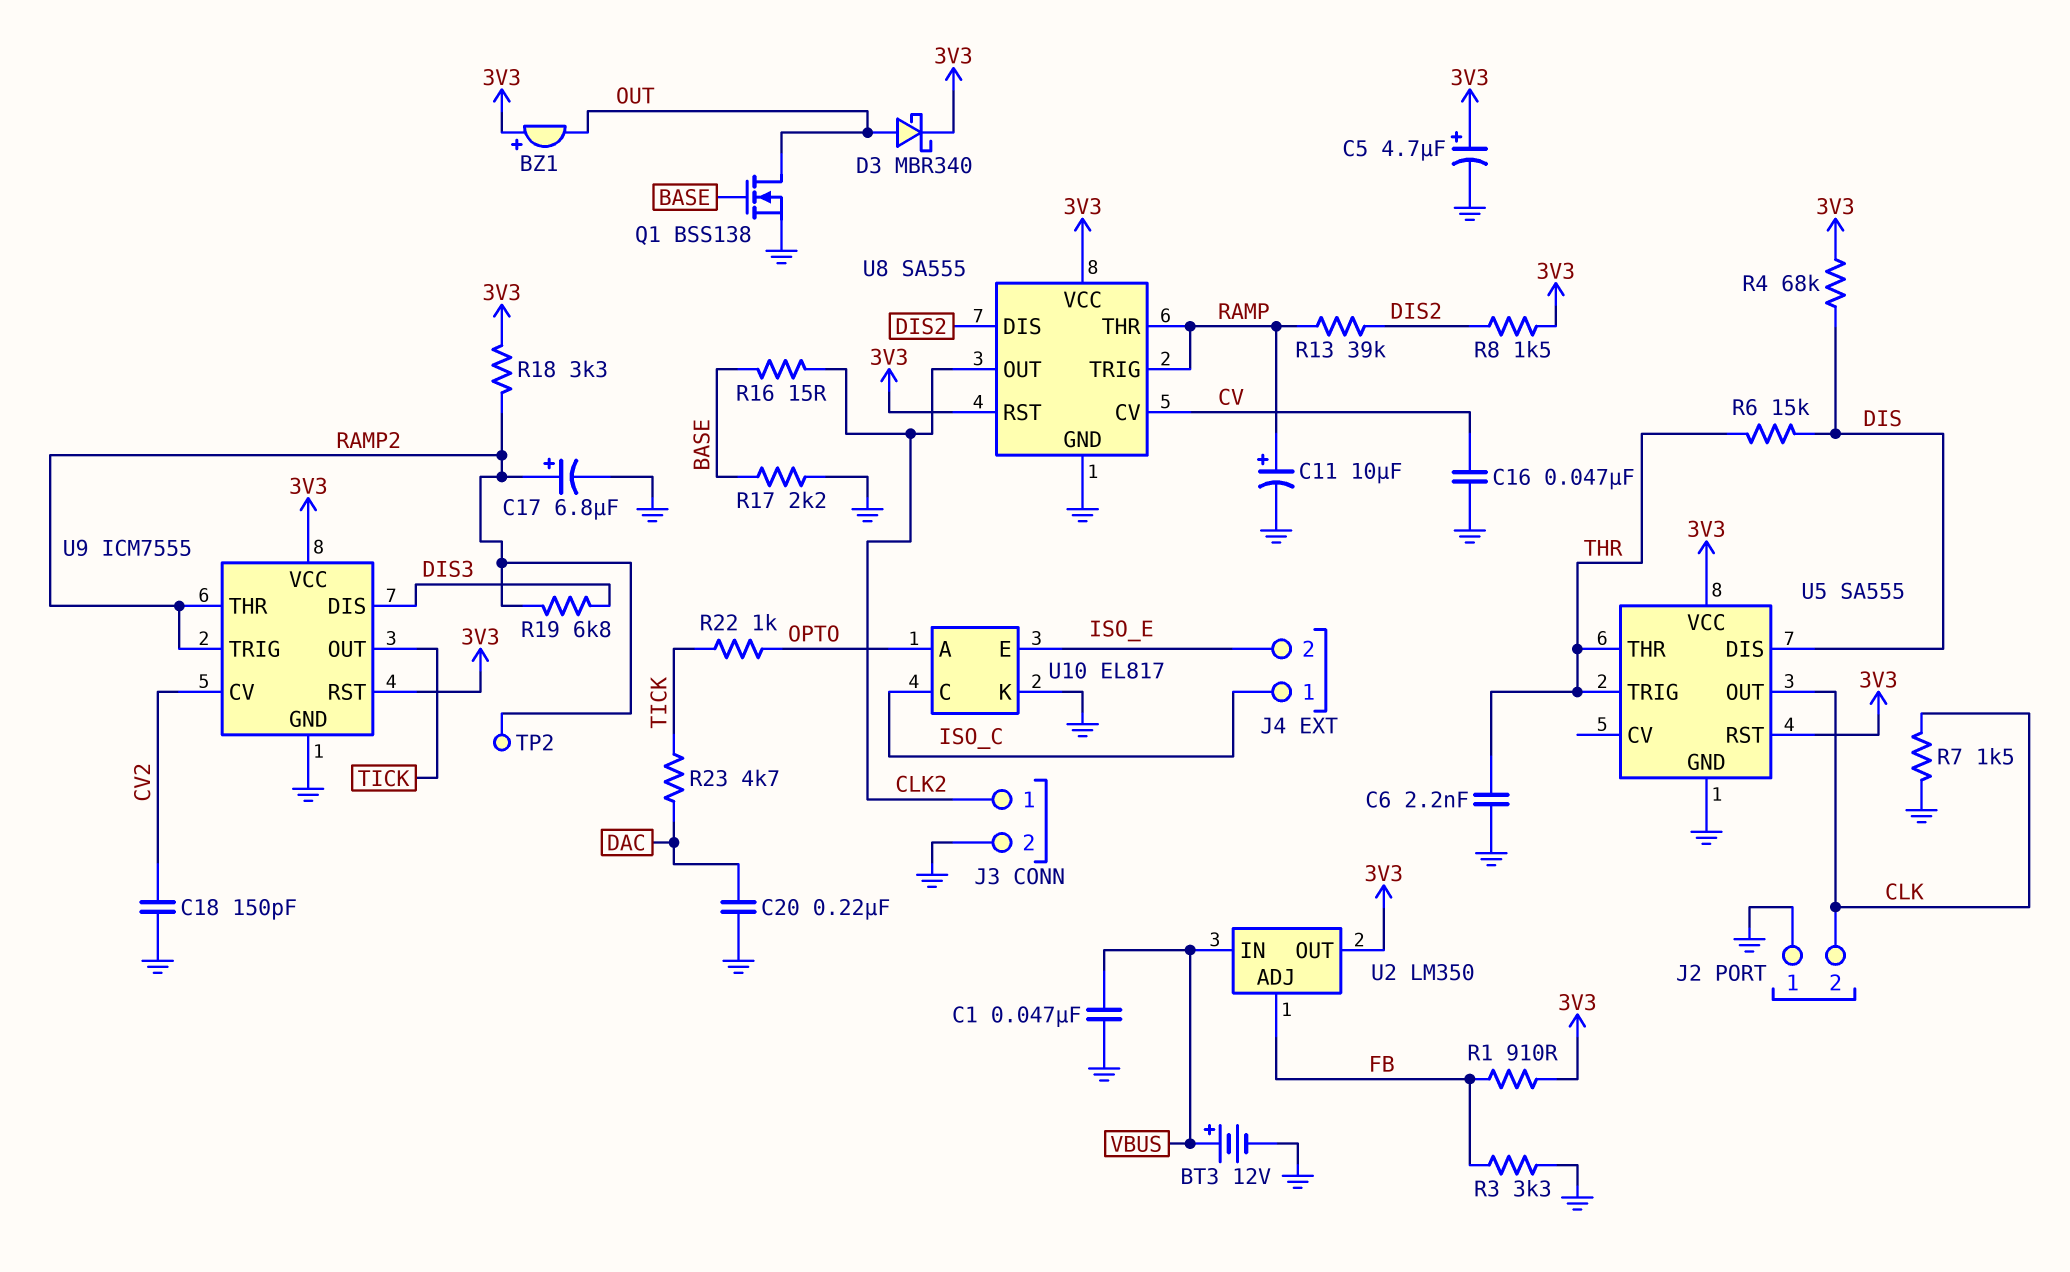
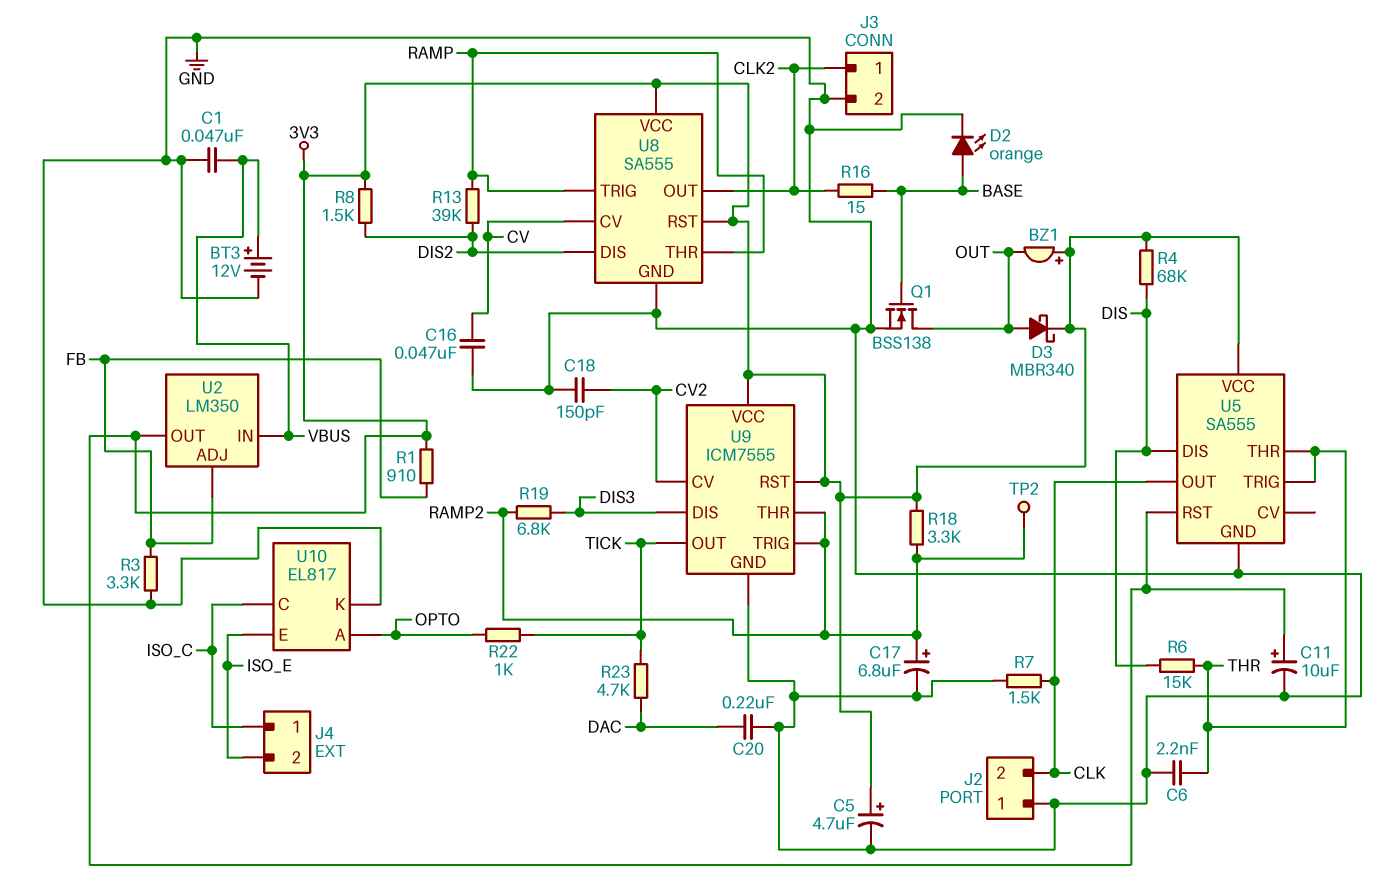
C11: 10uF (plus RAMP, minus GND) -> 10uF (plus 3V3, minus GND)
D2: none -> LED orange (A BASE, K GND)
R17: 2.2k (BASE, GND) -> none

